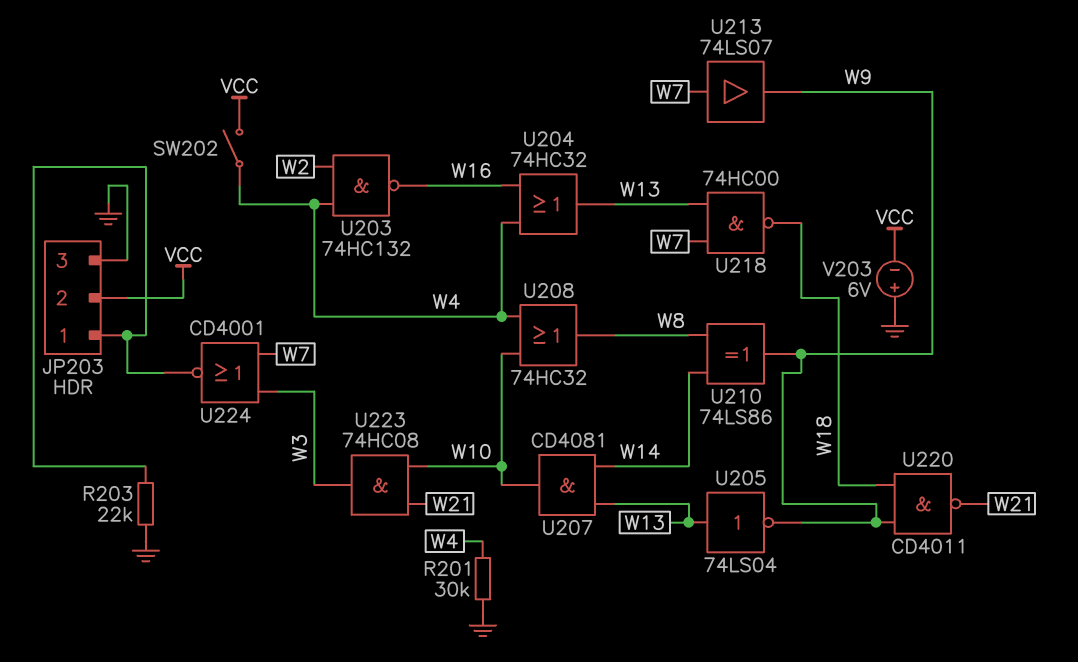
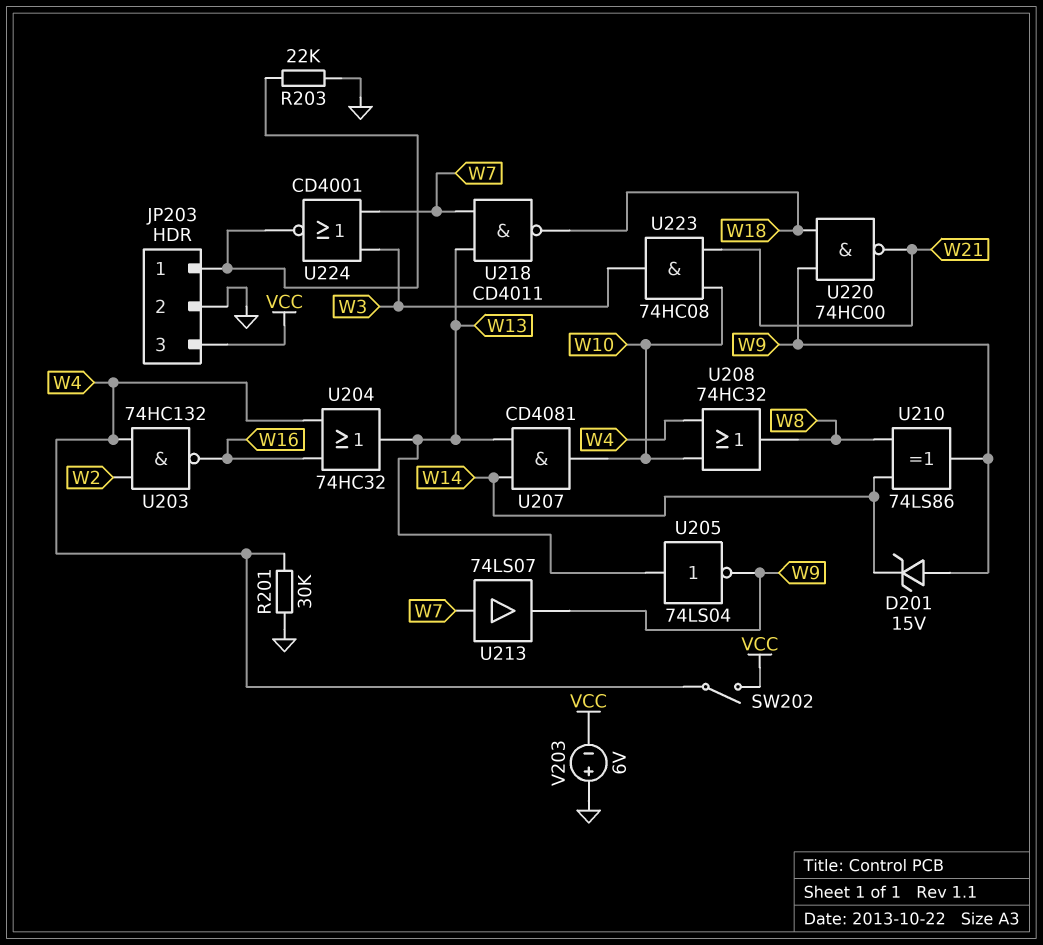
D201: none -> zener 15V (A W9, K W14)
JP203 pin 2: VCC -> GND
JP203 pin 3: GND -> VCC
U218: NAND 74HC00 (in W7, in W13, out W18) -> NAND CD4011 (in W7, in W13, out W18)
U220: NAND CD4011 (in W9, in W18, out W21) -> NAND 74HC00 (in W9, in W18, out W21)

